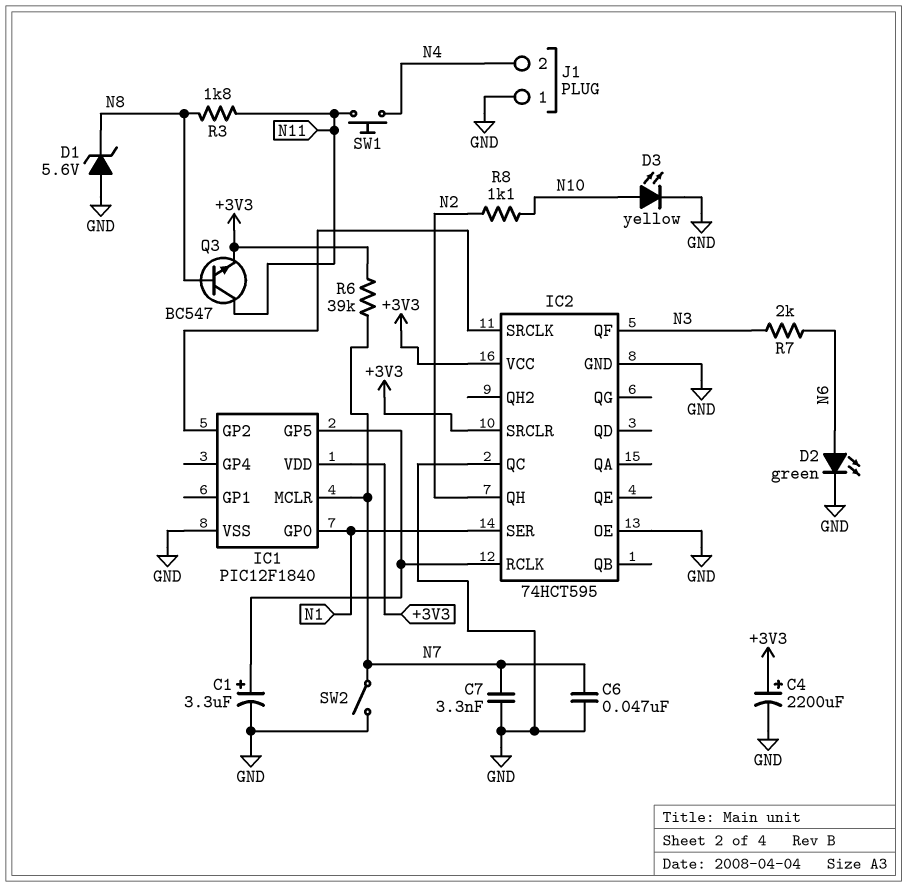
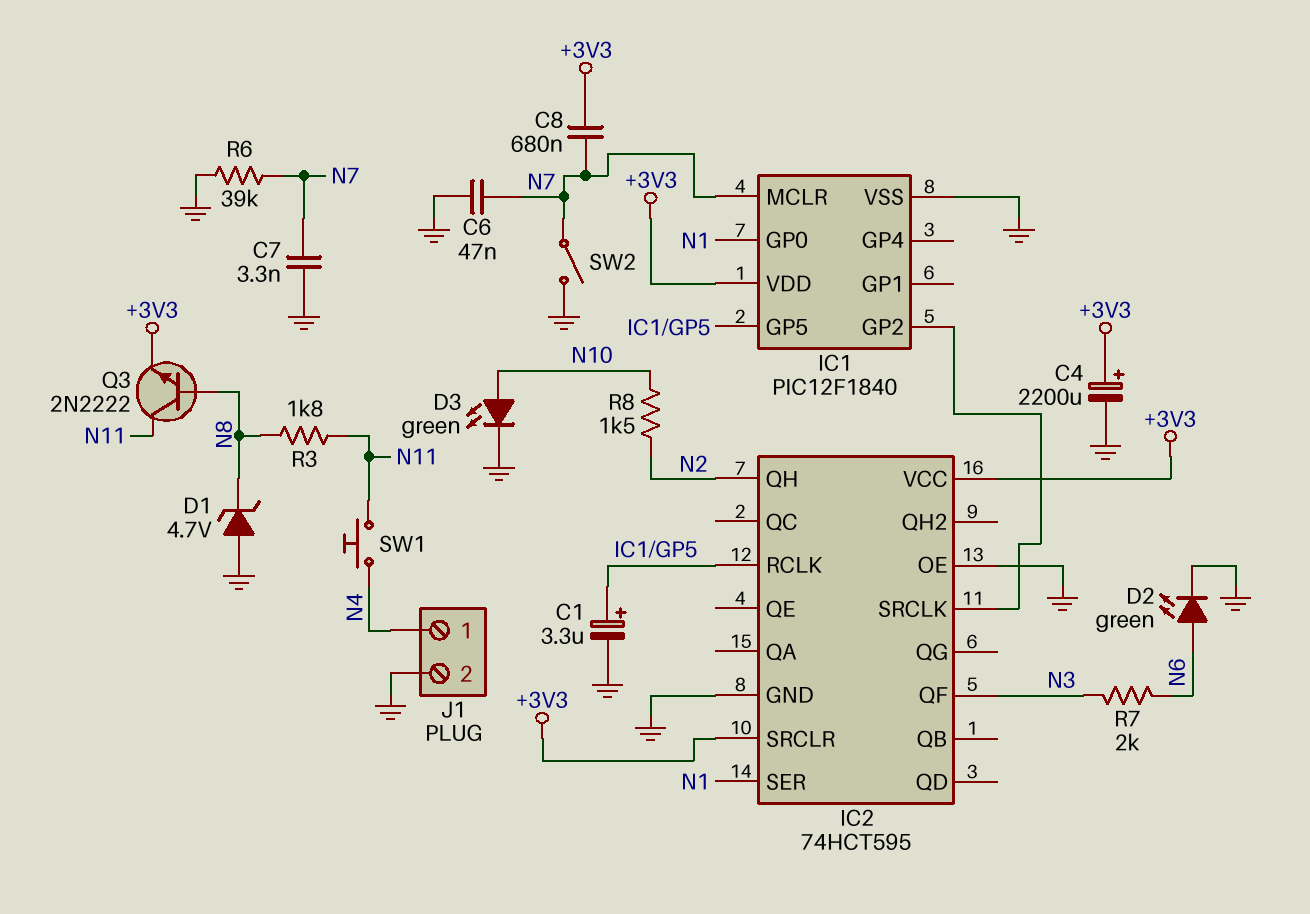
C8: none -> 680nF (+3V3, N7)
D1: zener 5.6V (A GND, K N8) -> zener 4.7V (A GND, K N8)
D3: LED yellow (A N10, K GND) -> LED green (A N10, K GND)
IC2 pin QC: GND -> none
J1 pin 1: GND -> N4
J1 pin 2: N4 -> GND
Q3: NPN BC547 (B N8, C N11, E +3V3) -> NPN 2N2222 (B N8, C N11, E +3V3)
R6: 39k (+3V3, N7) -> 39k (GND, N7)
R8: 1.1k (N2, N10) -> 1.5k (N2, N10)

